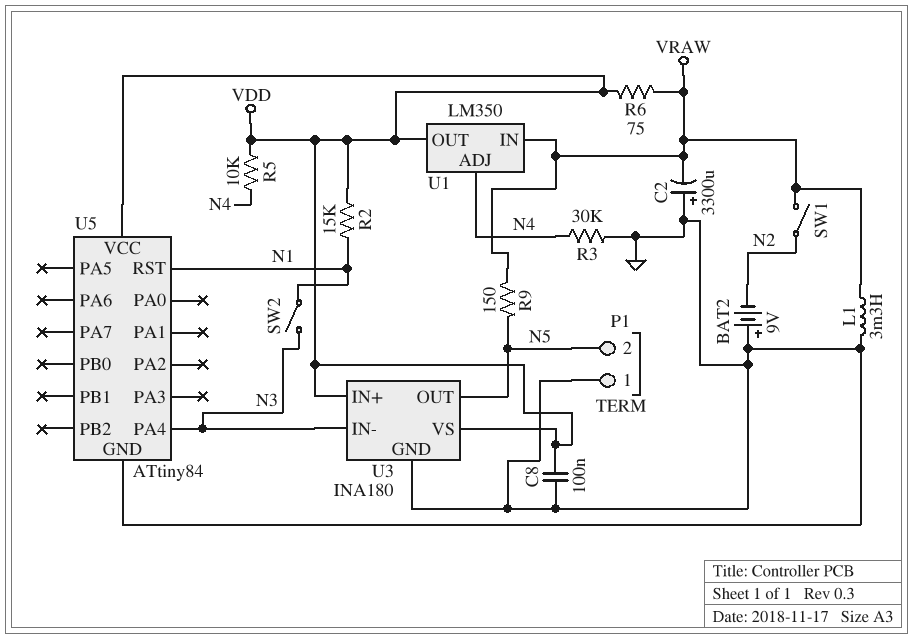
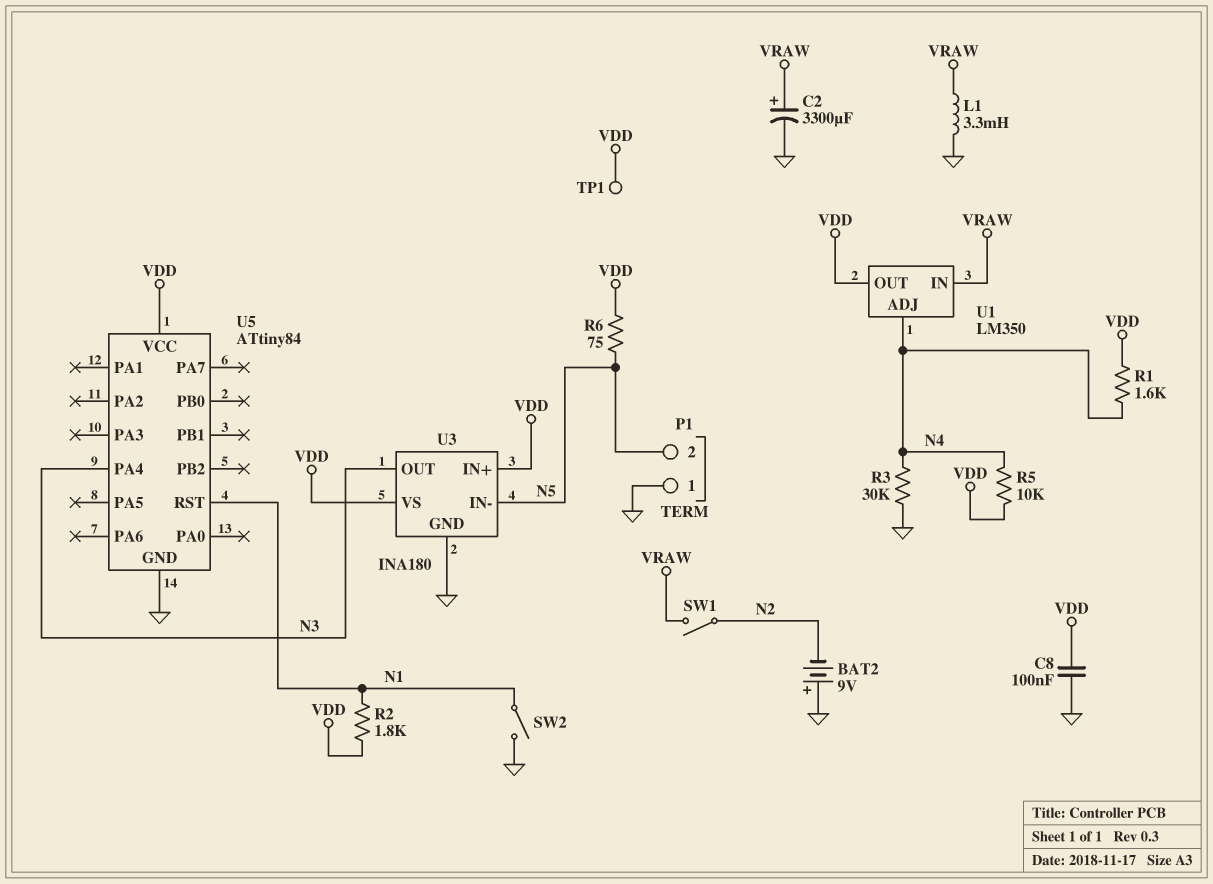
C2: 3300uF (plus GND, minus VRAW) -> 3300uF (plus VRAW, minus GND)
R1: none -> 1.6k (N4, VDD)
R2: 15k (N1, VDD) -> 1.8k (N1, VDD)
R6: 75 (VDD, VRAW) -> 75 (N5, VDD)
R9: 150 (N5, VRAW) -> none
SW2: switch (N1, N3) -> switch (GND, N1)
TP1: none -> test point (VDD)
U3 pin IN-: N3 -> N5
U3 pin OUT: N5 -> N3

